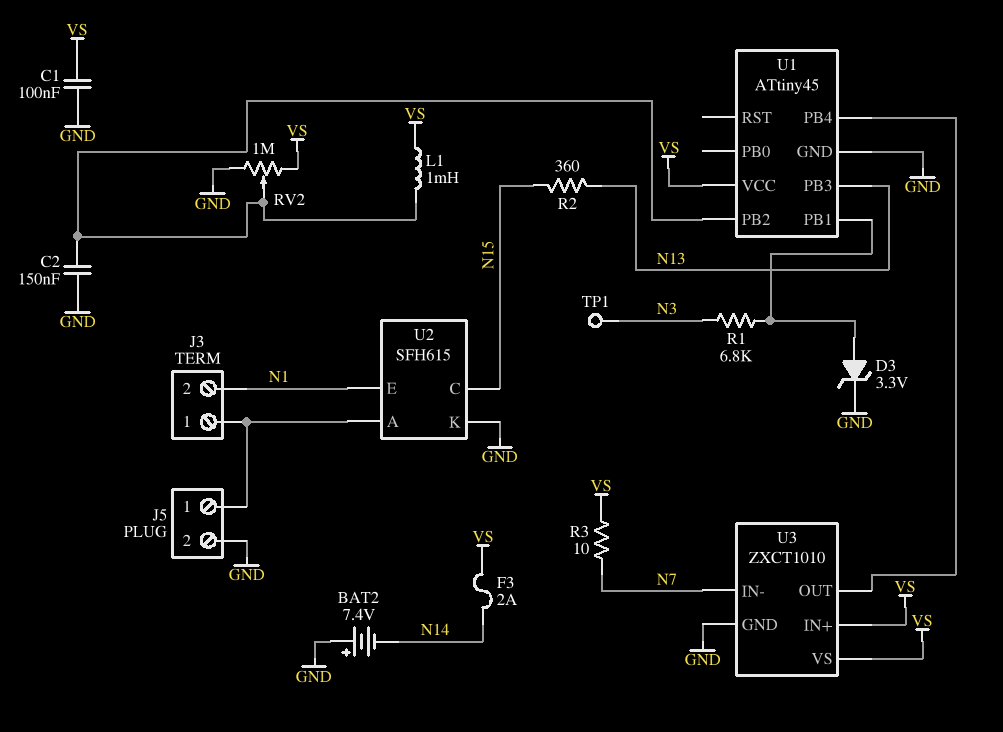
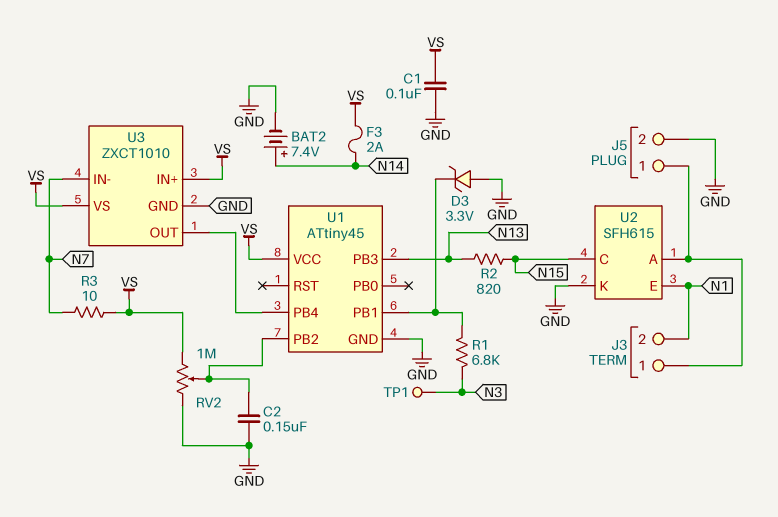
BAT2: 7.4V (plus GND, minus N14) -> 7.4V (plus N14, minus GND)
D3: zener 3.3V (A U1/PB1, K GND) -> zener 3.3V (A GND, K U1/PB1)
L1: 1mH (U1/PB2, VS) -> none
R2: 360 (N13, N15) -> 820 (N13, N15)

